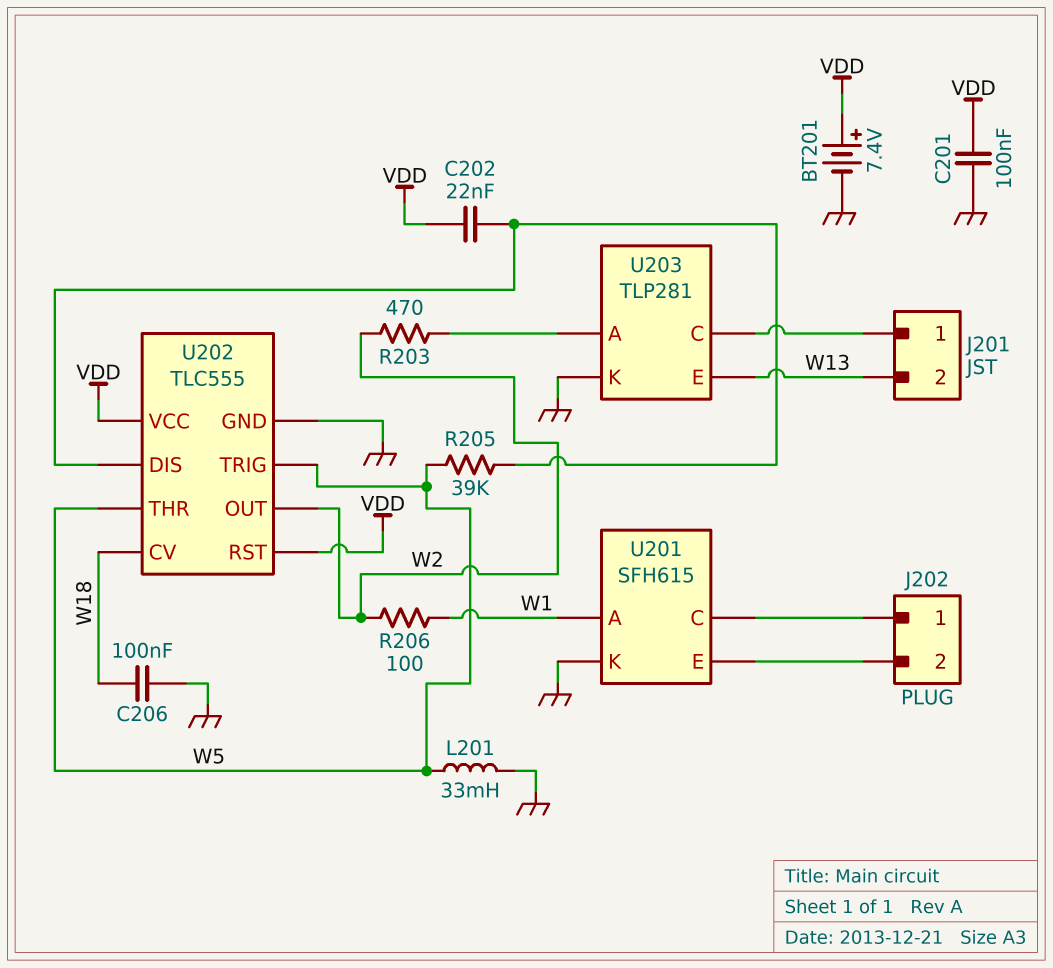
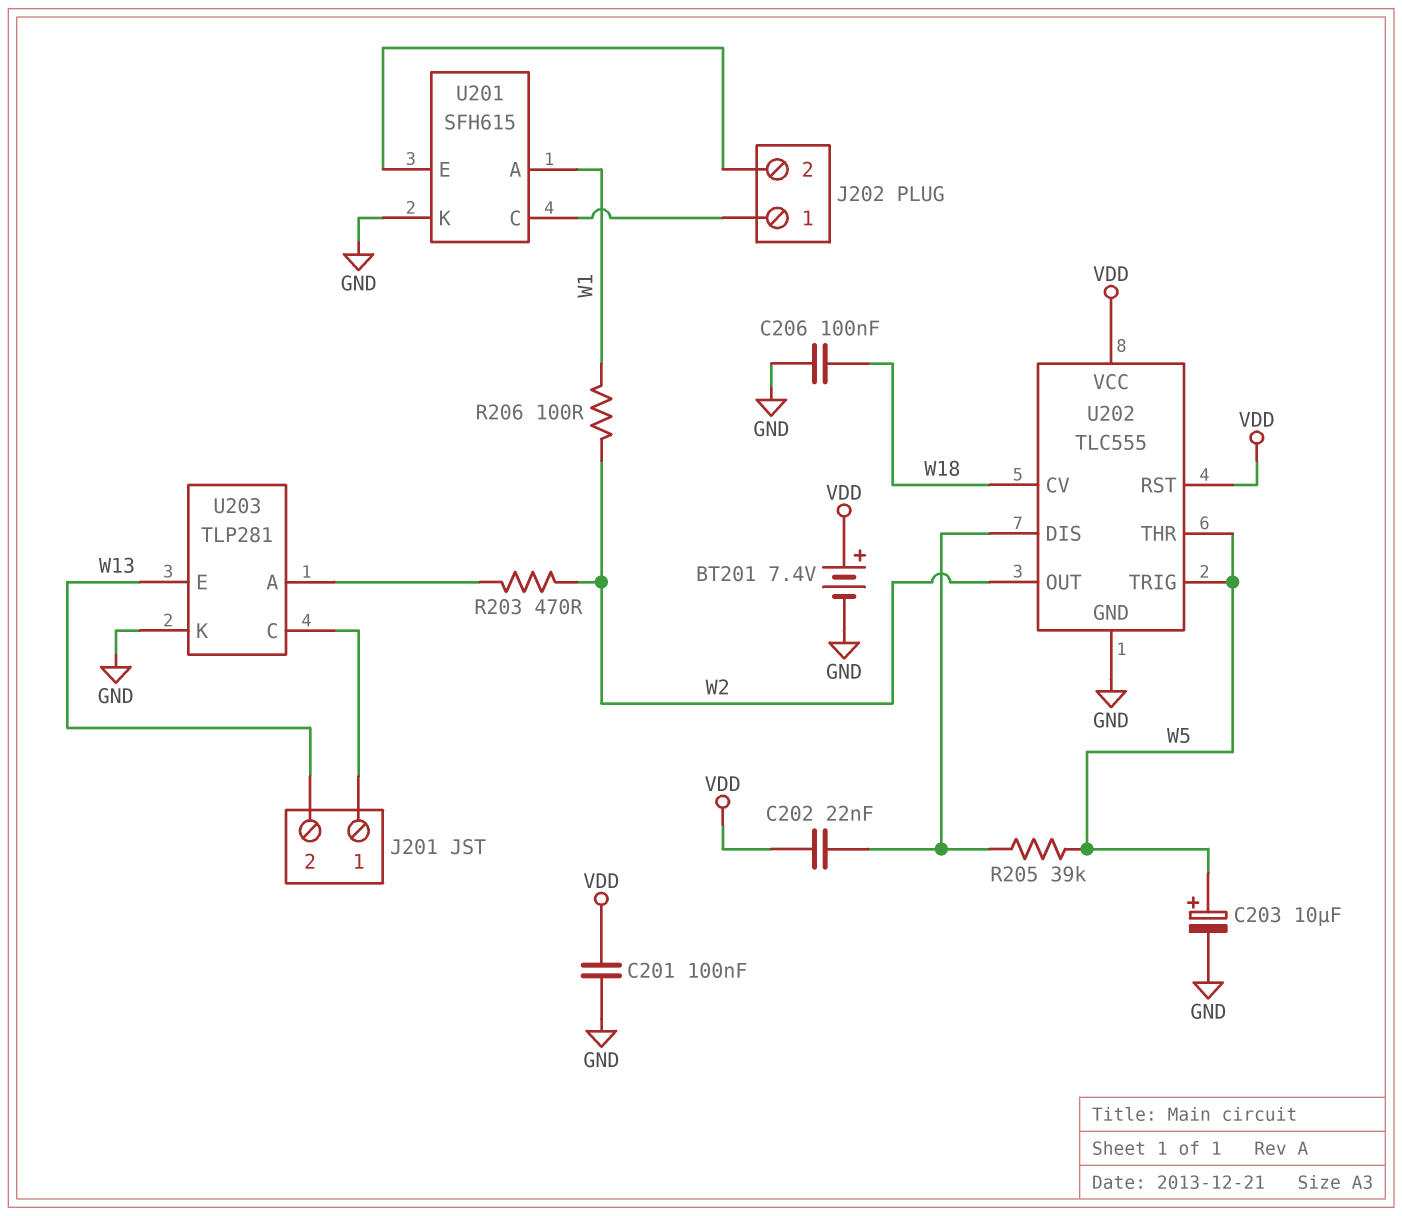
C203: none -> 10uF (plus W5, minus GND)
L201: 33mH (GND, W5) -> none

